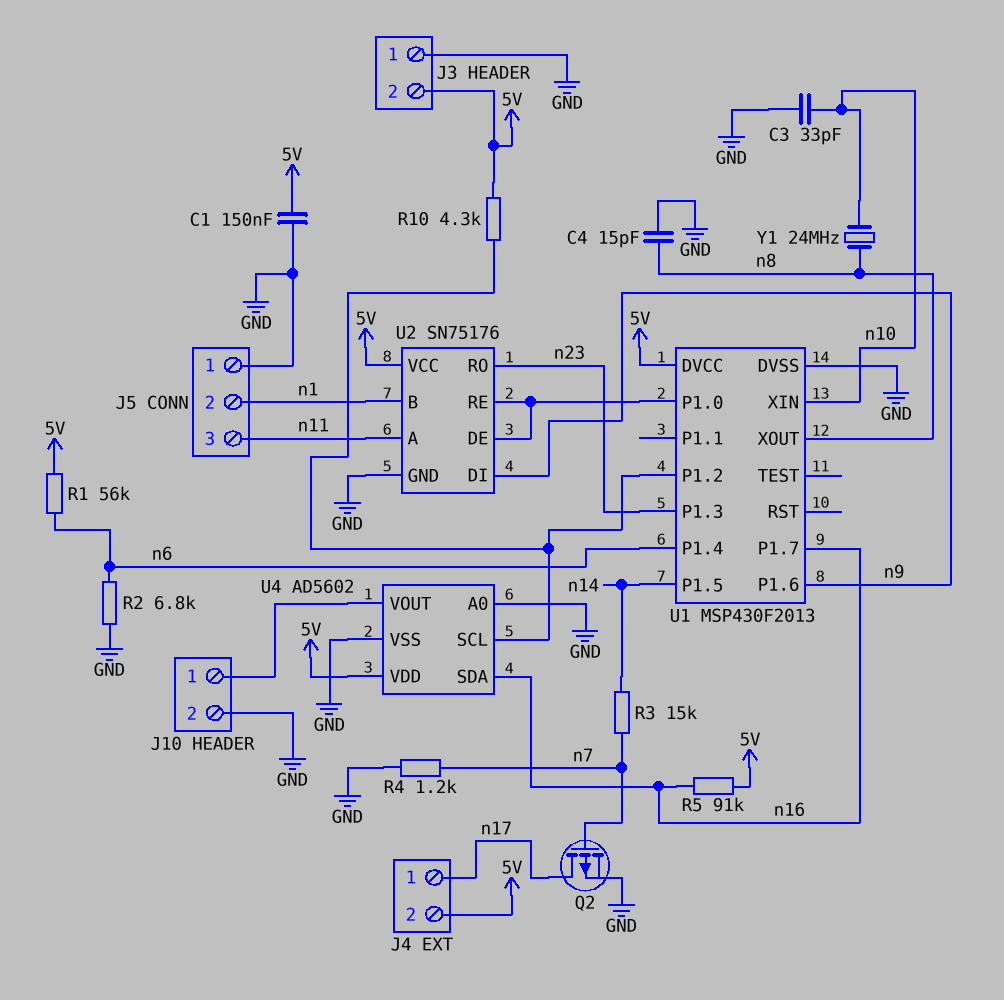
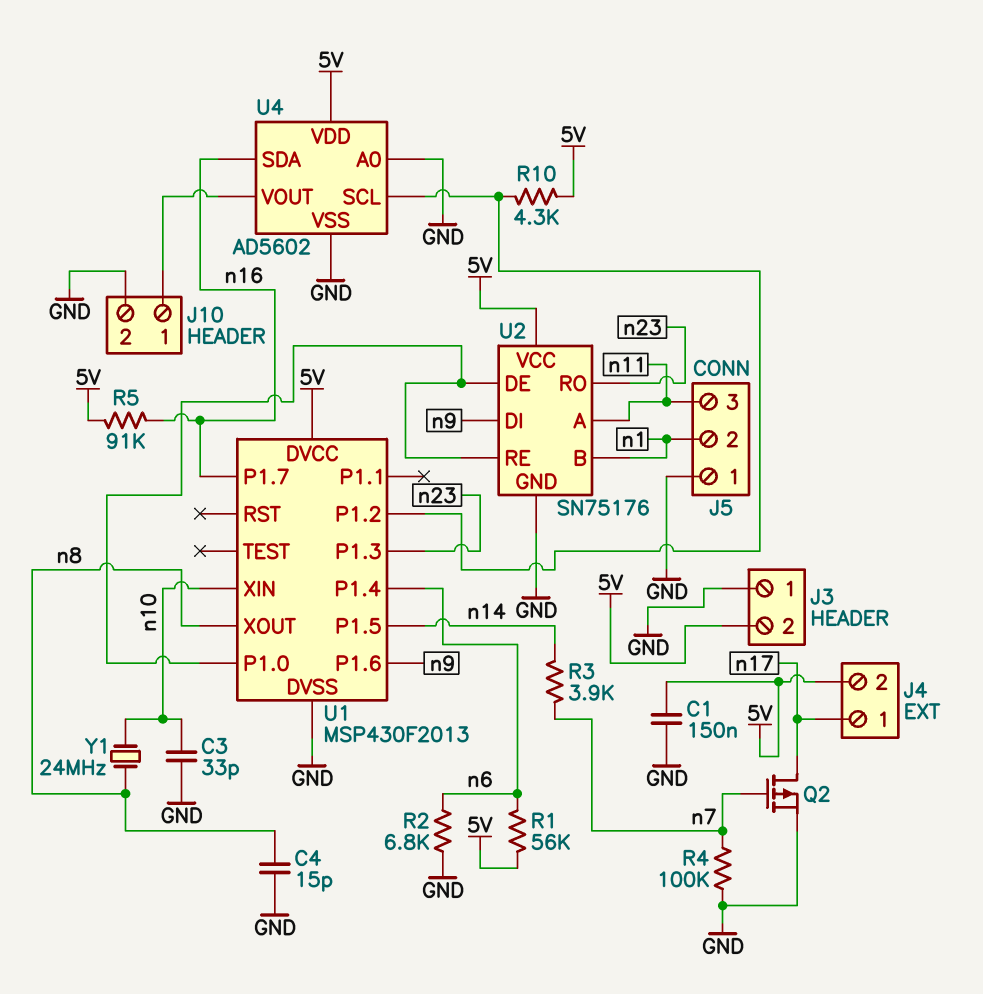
R3: 15k (n7, n14) -> 3.9k (n7, n14)
R4: 1.2k (GND, n7) -> 100k (GND, n7)

